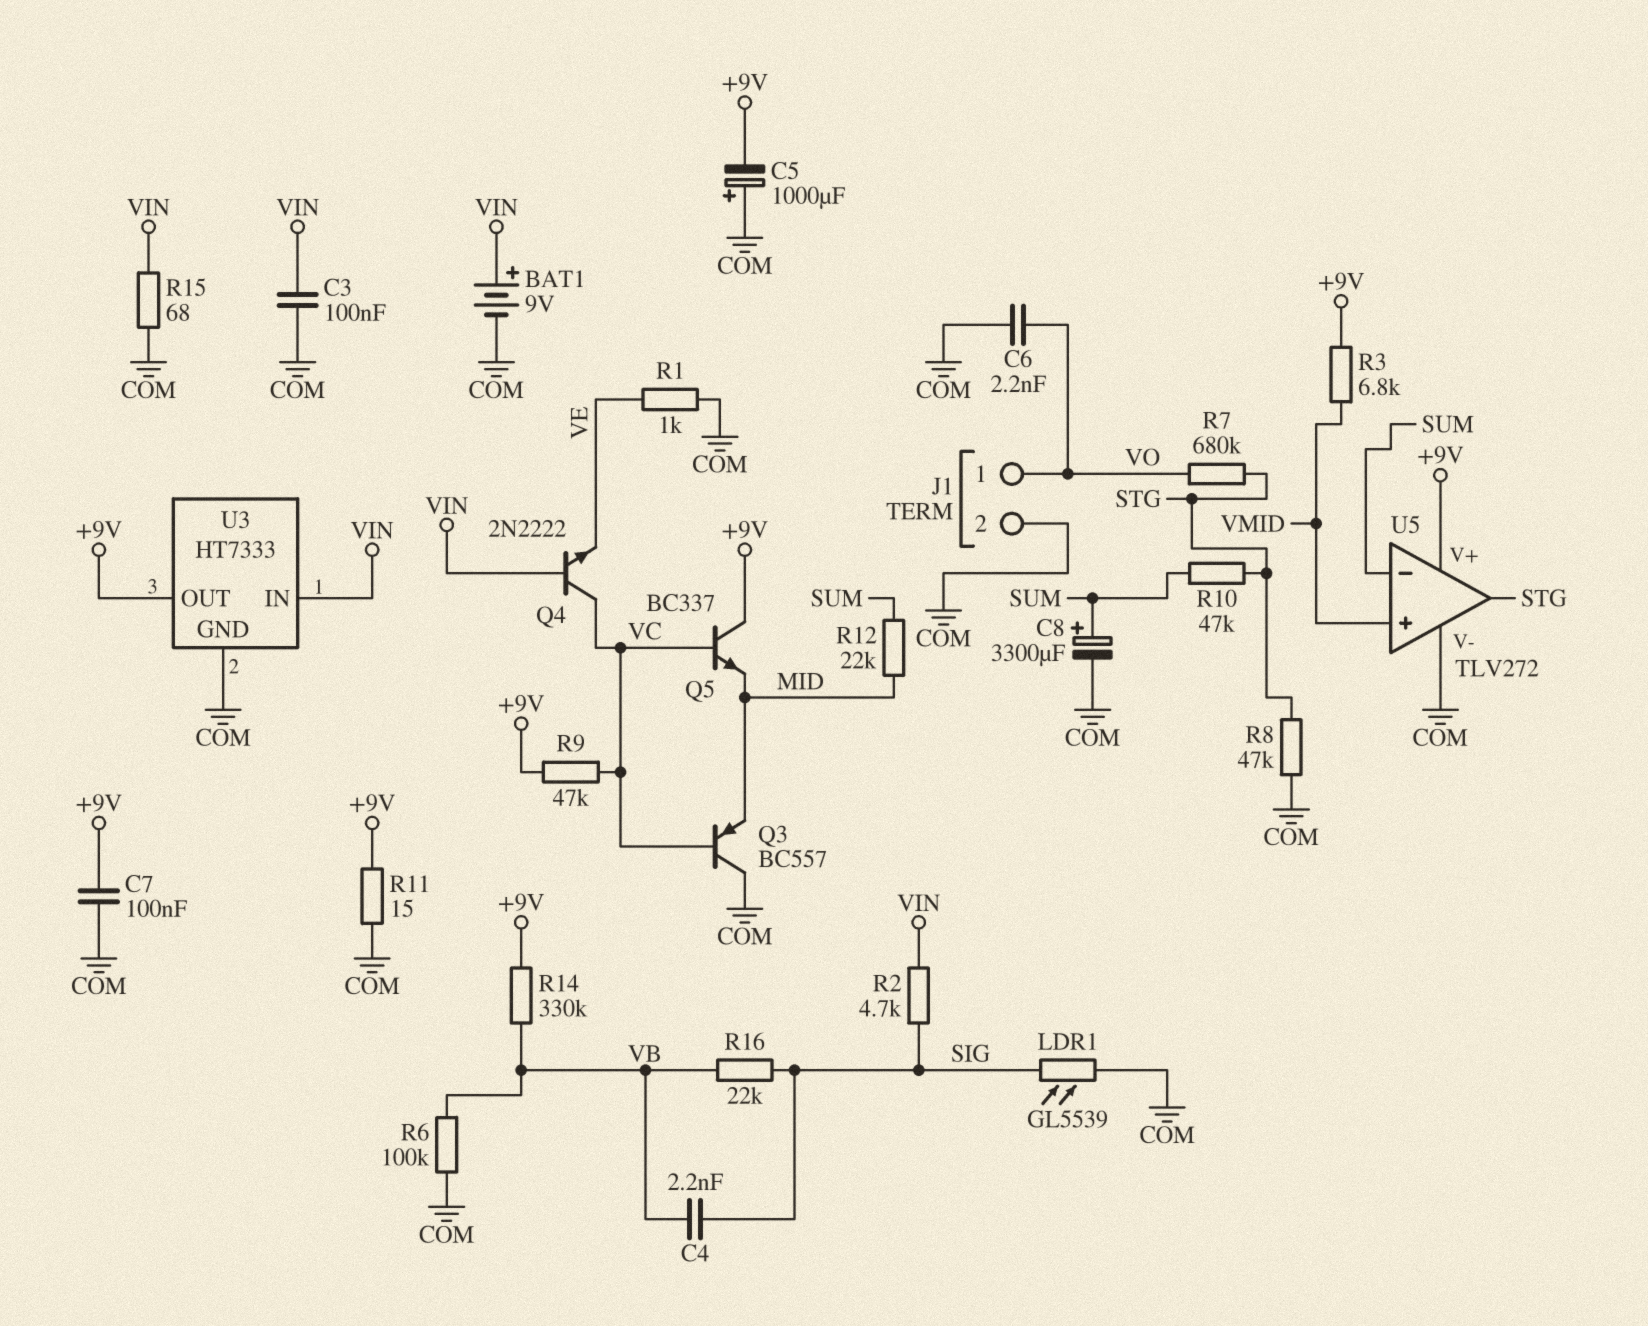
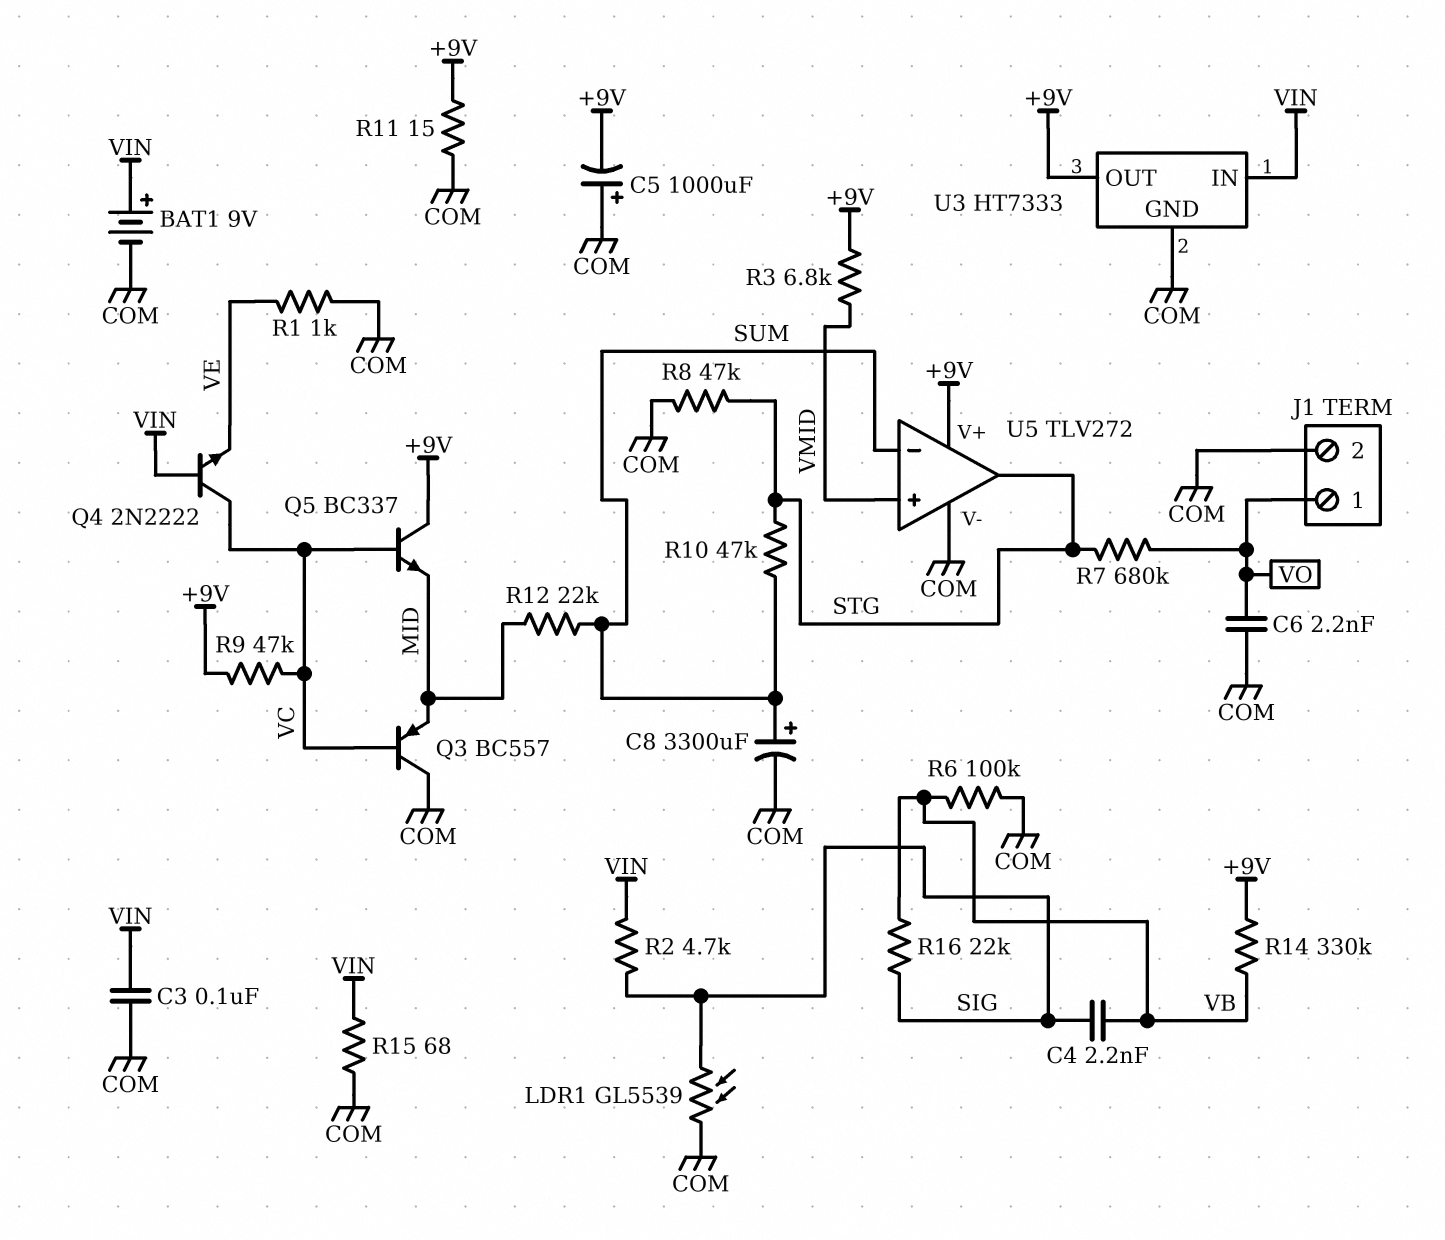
C7: 100nF (+9V, COM) -> none

